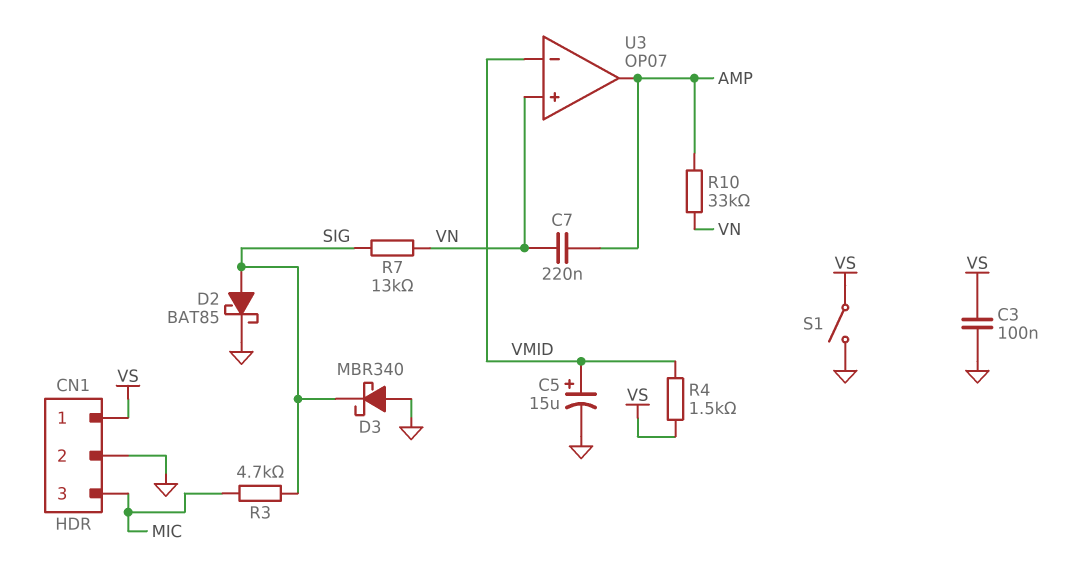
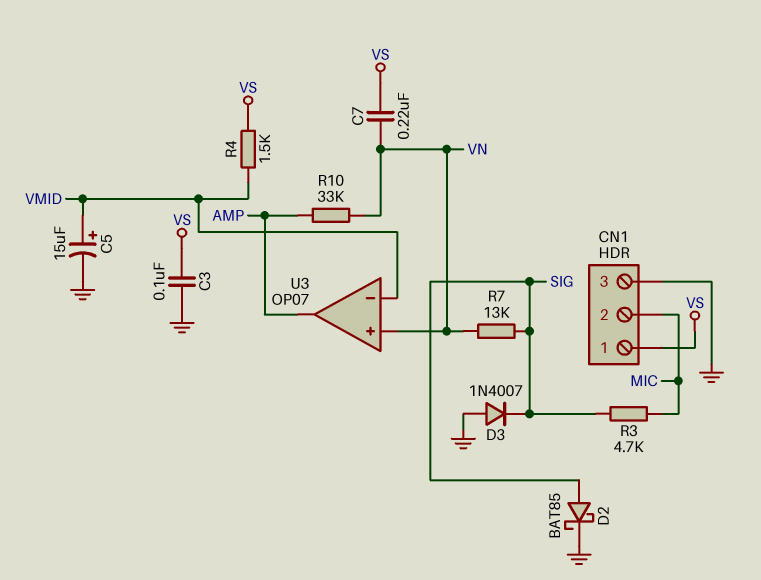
C7: 220nF (AMP, VN) -> 220nF (VN, VS)
CN1 pin 2: GND -> MIC
CN1 pin 3: MIC -> GND
D3: schottky MBR340 (A GND, K SIG) -> diode 1N4007 (A GND, K SIG)
S1: switch (GND, VS) -> none

